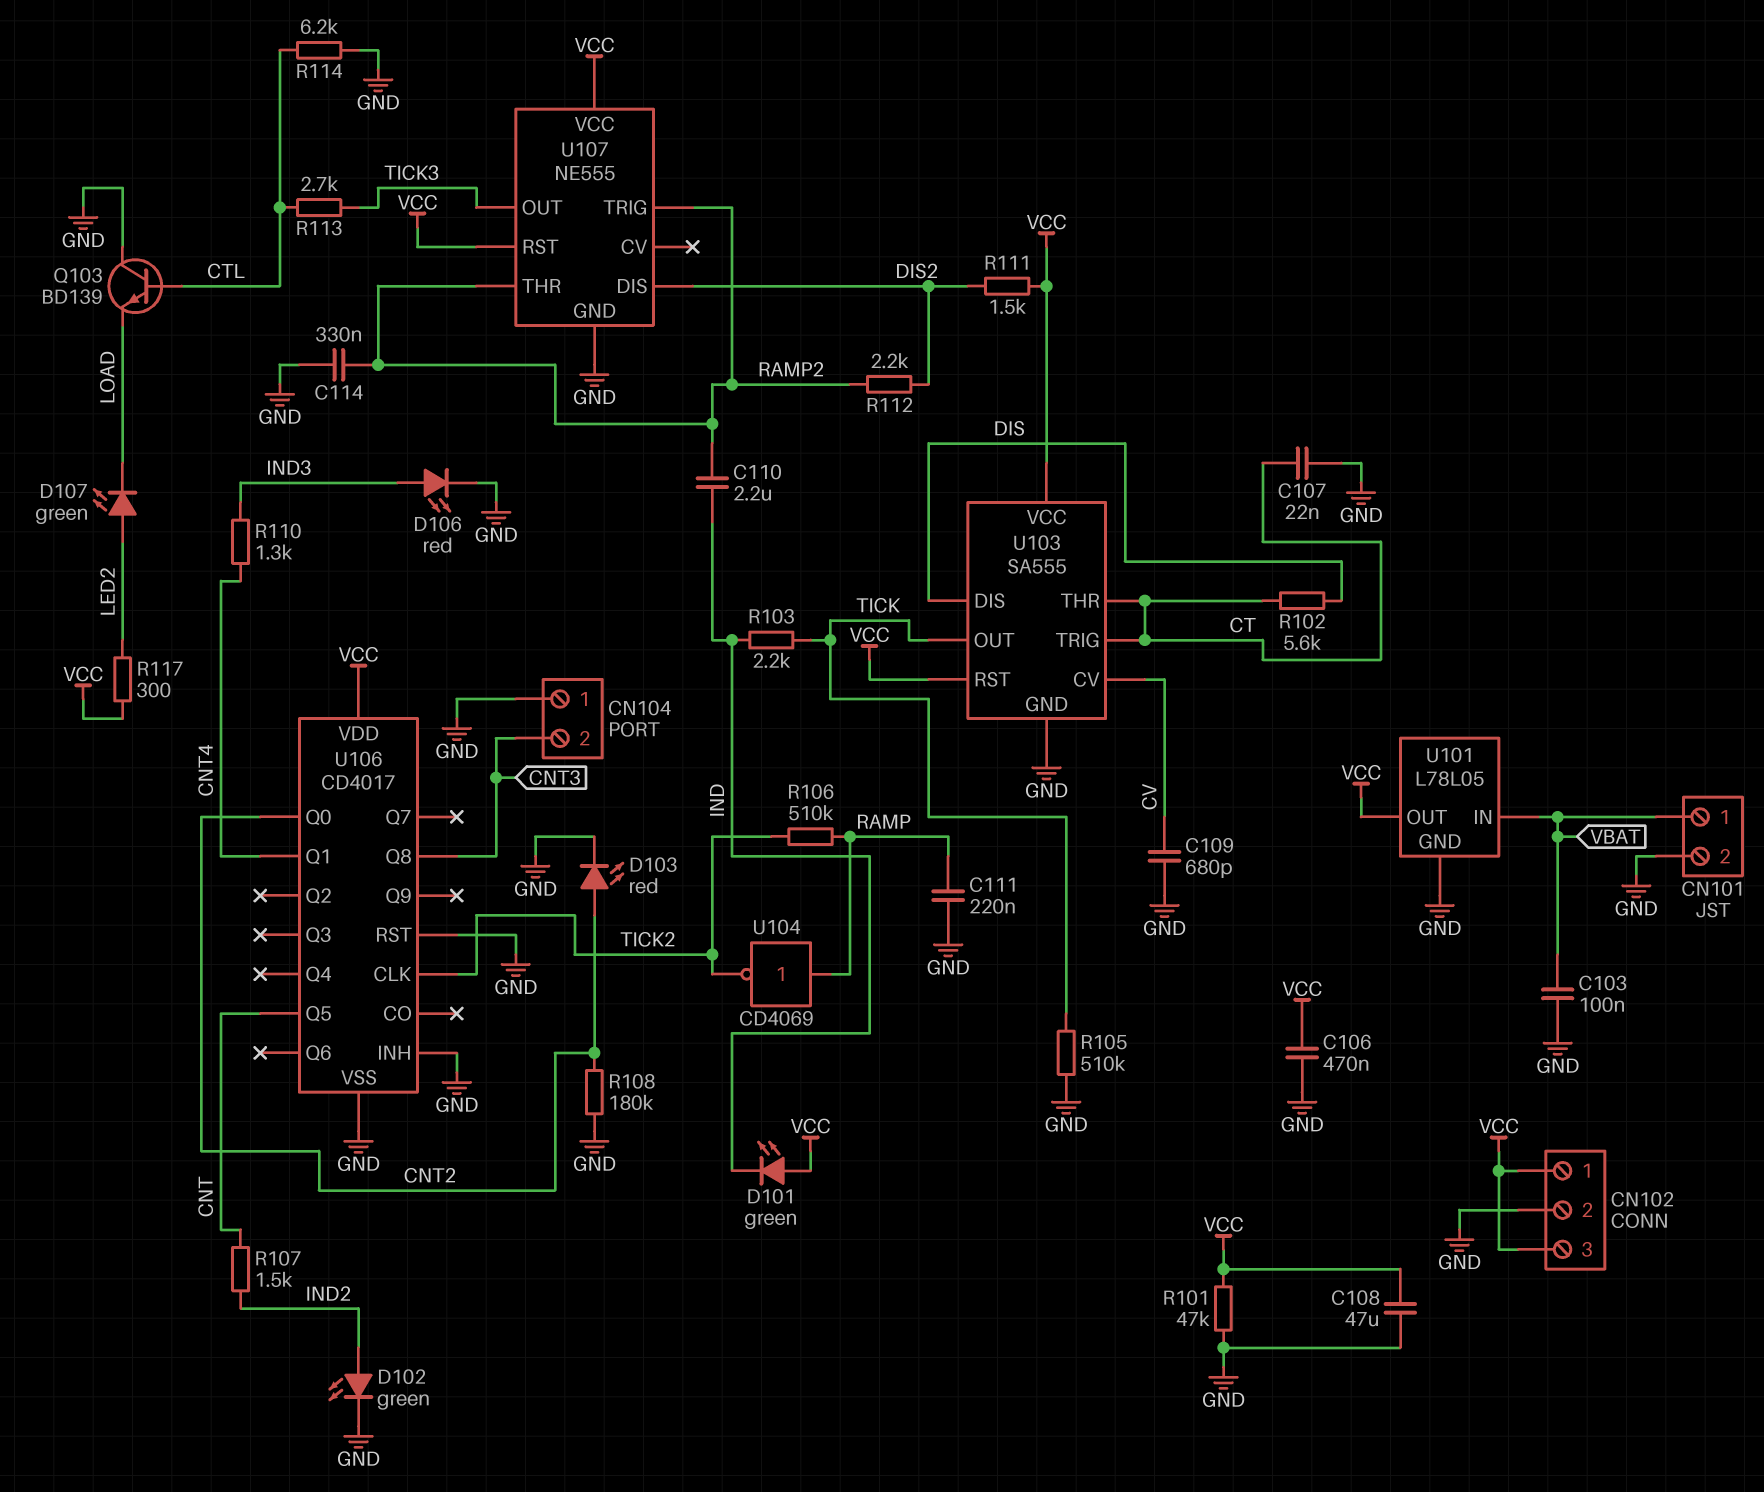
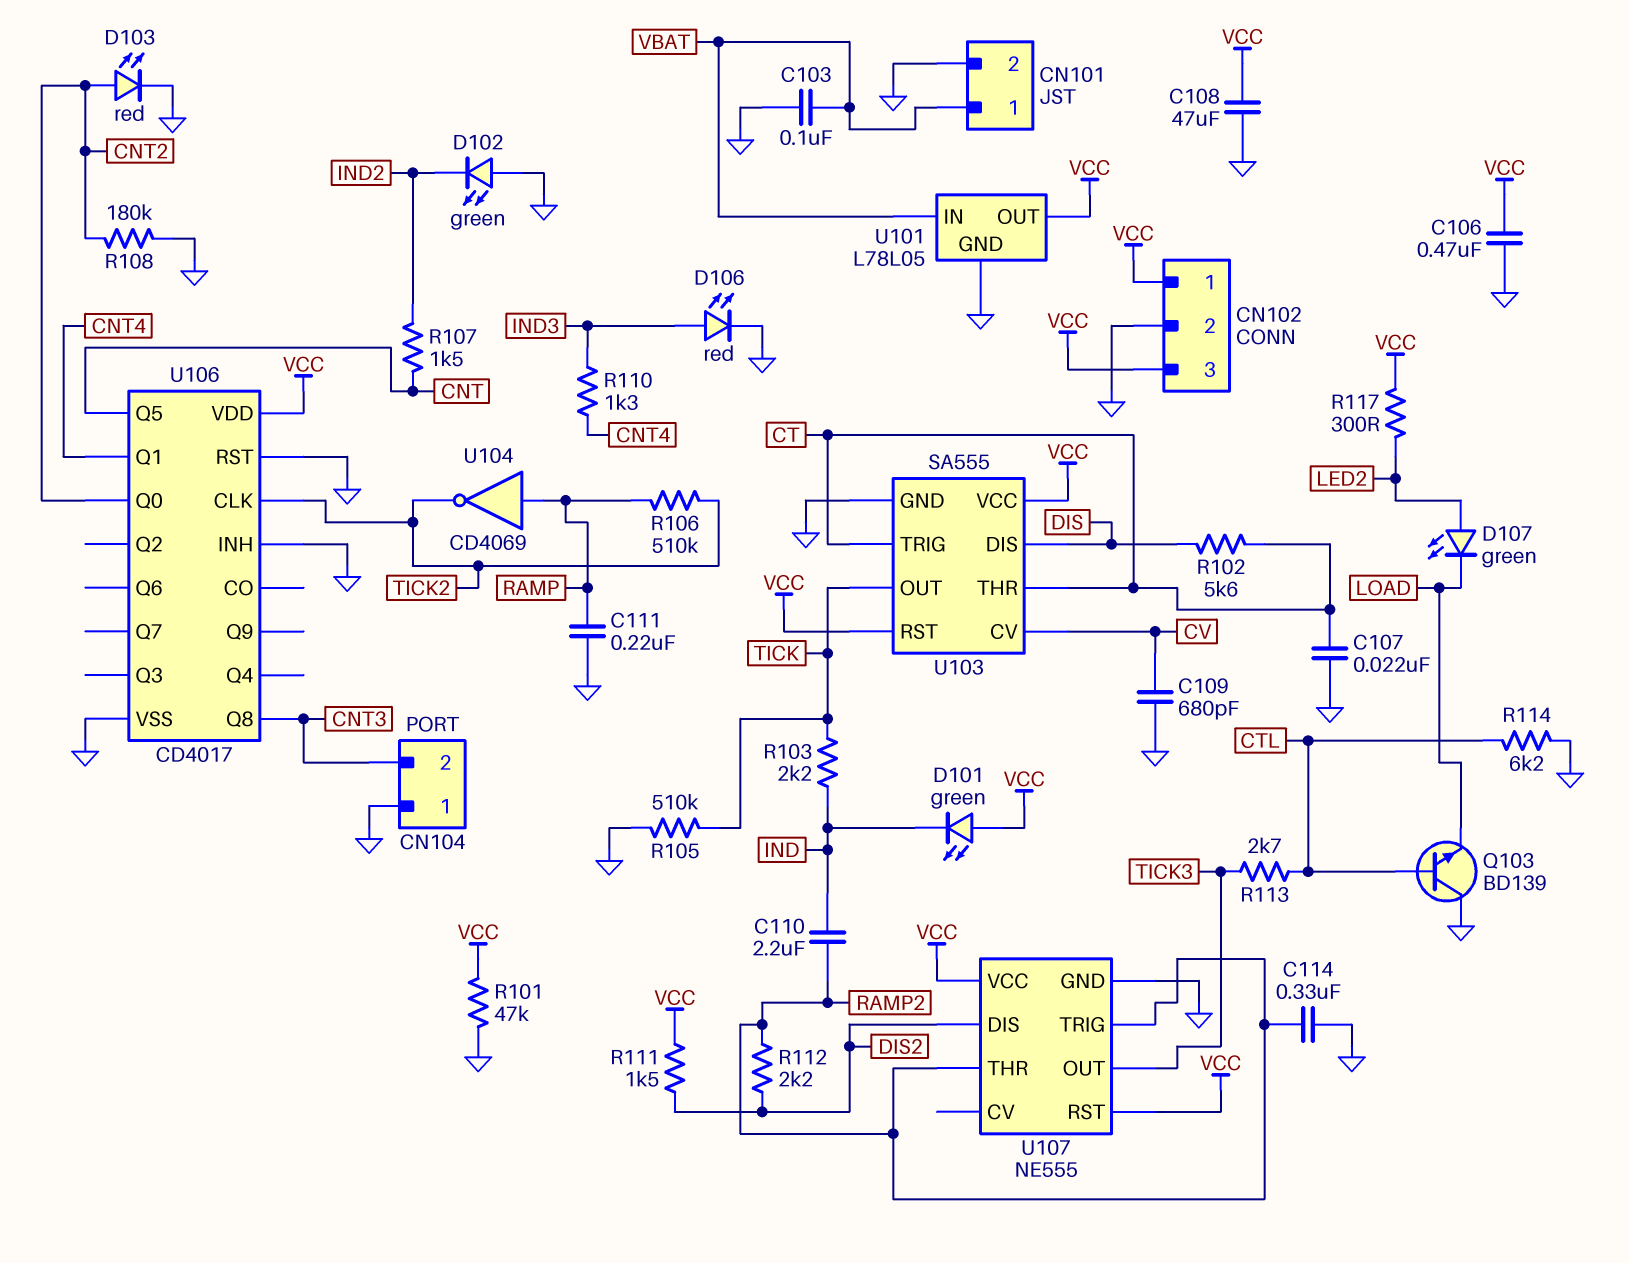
D102: LED green (A IND2, K GND) -> LED green (A GND, K IND2)

